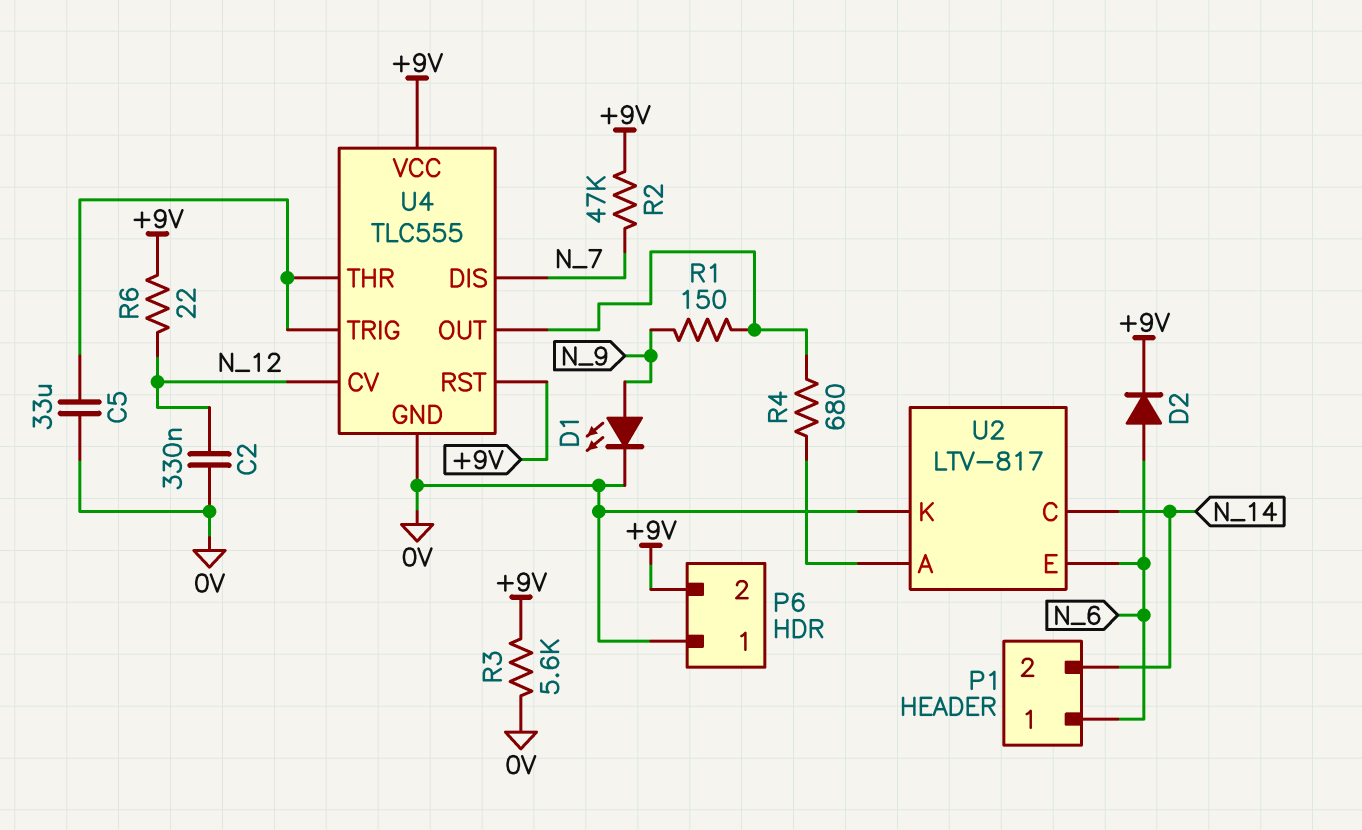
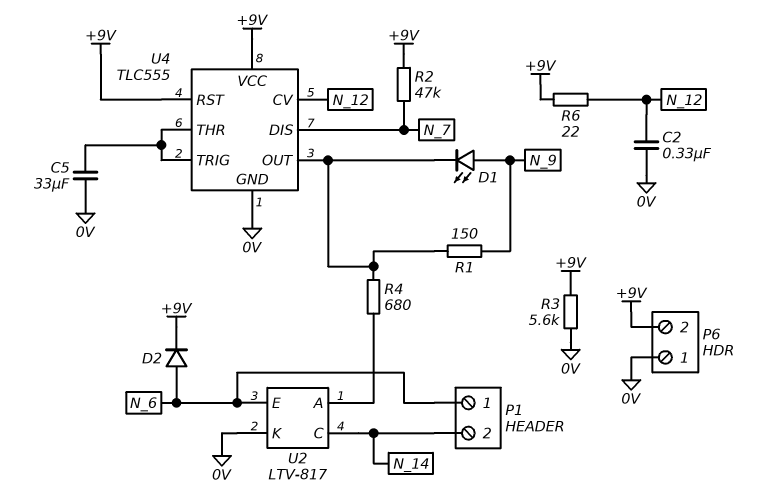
D1: LED (A N_9, K 0V) -> LED (A N_9, K U4/OUT)

